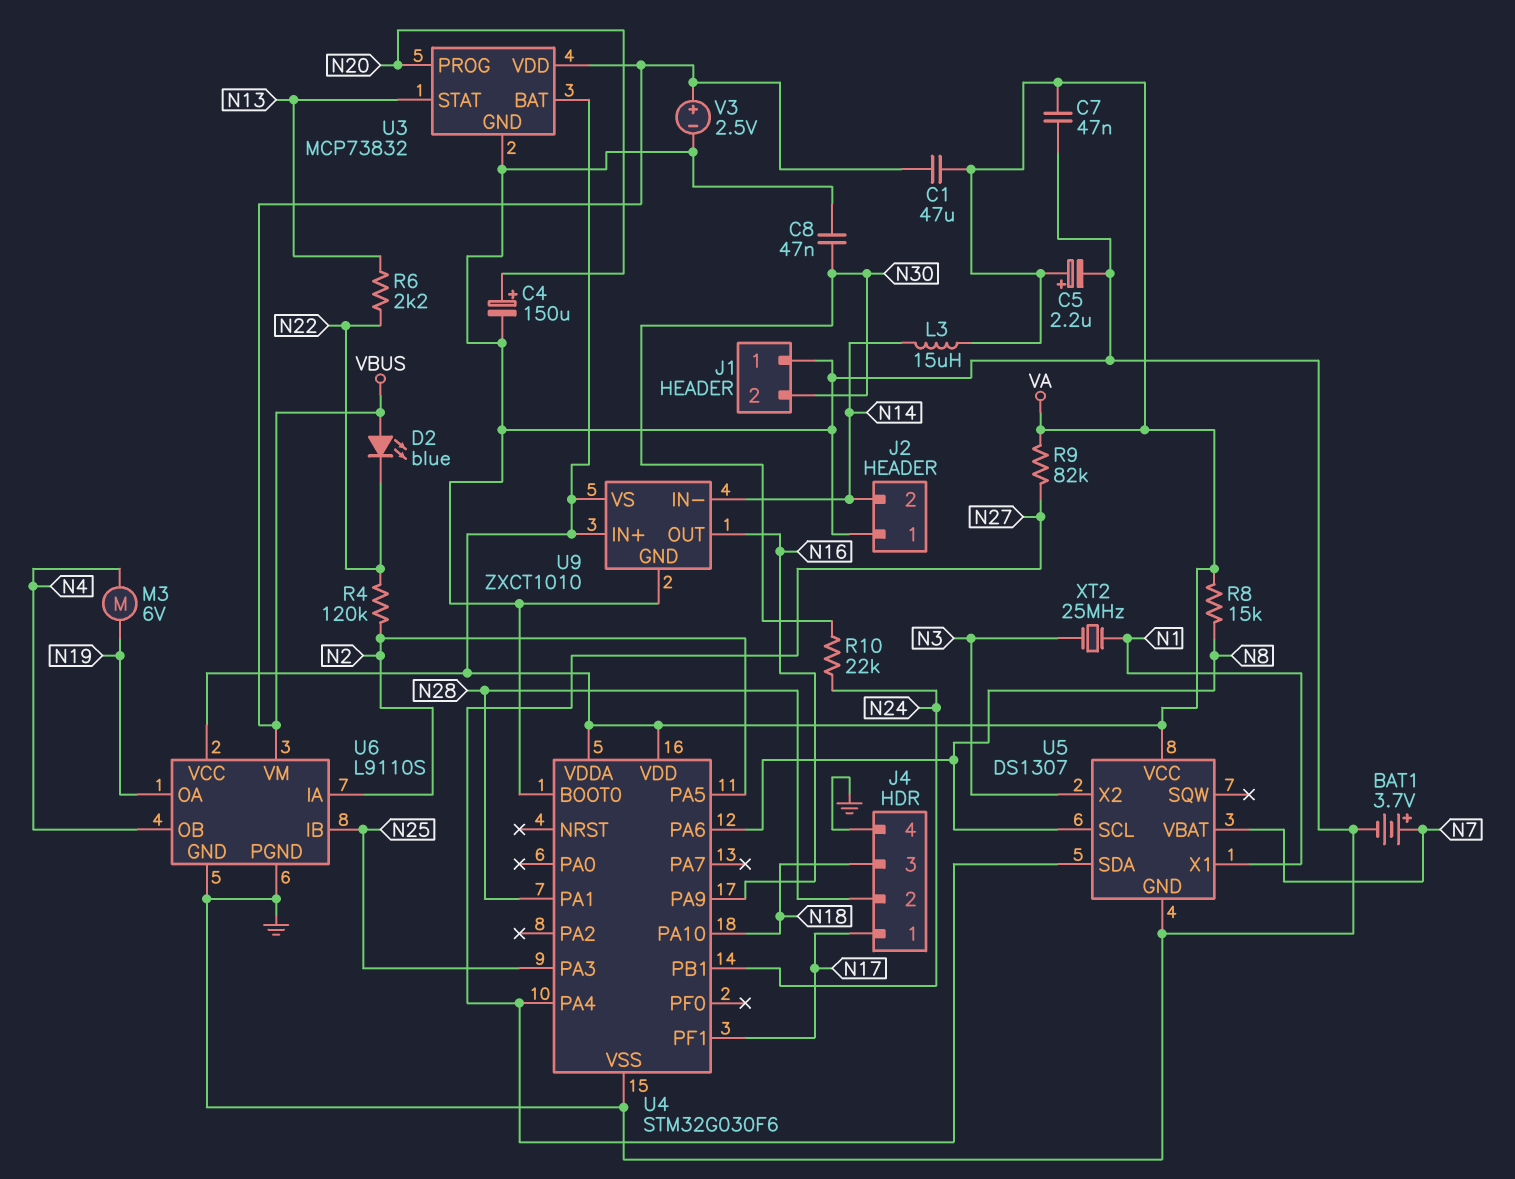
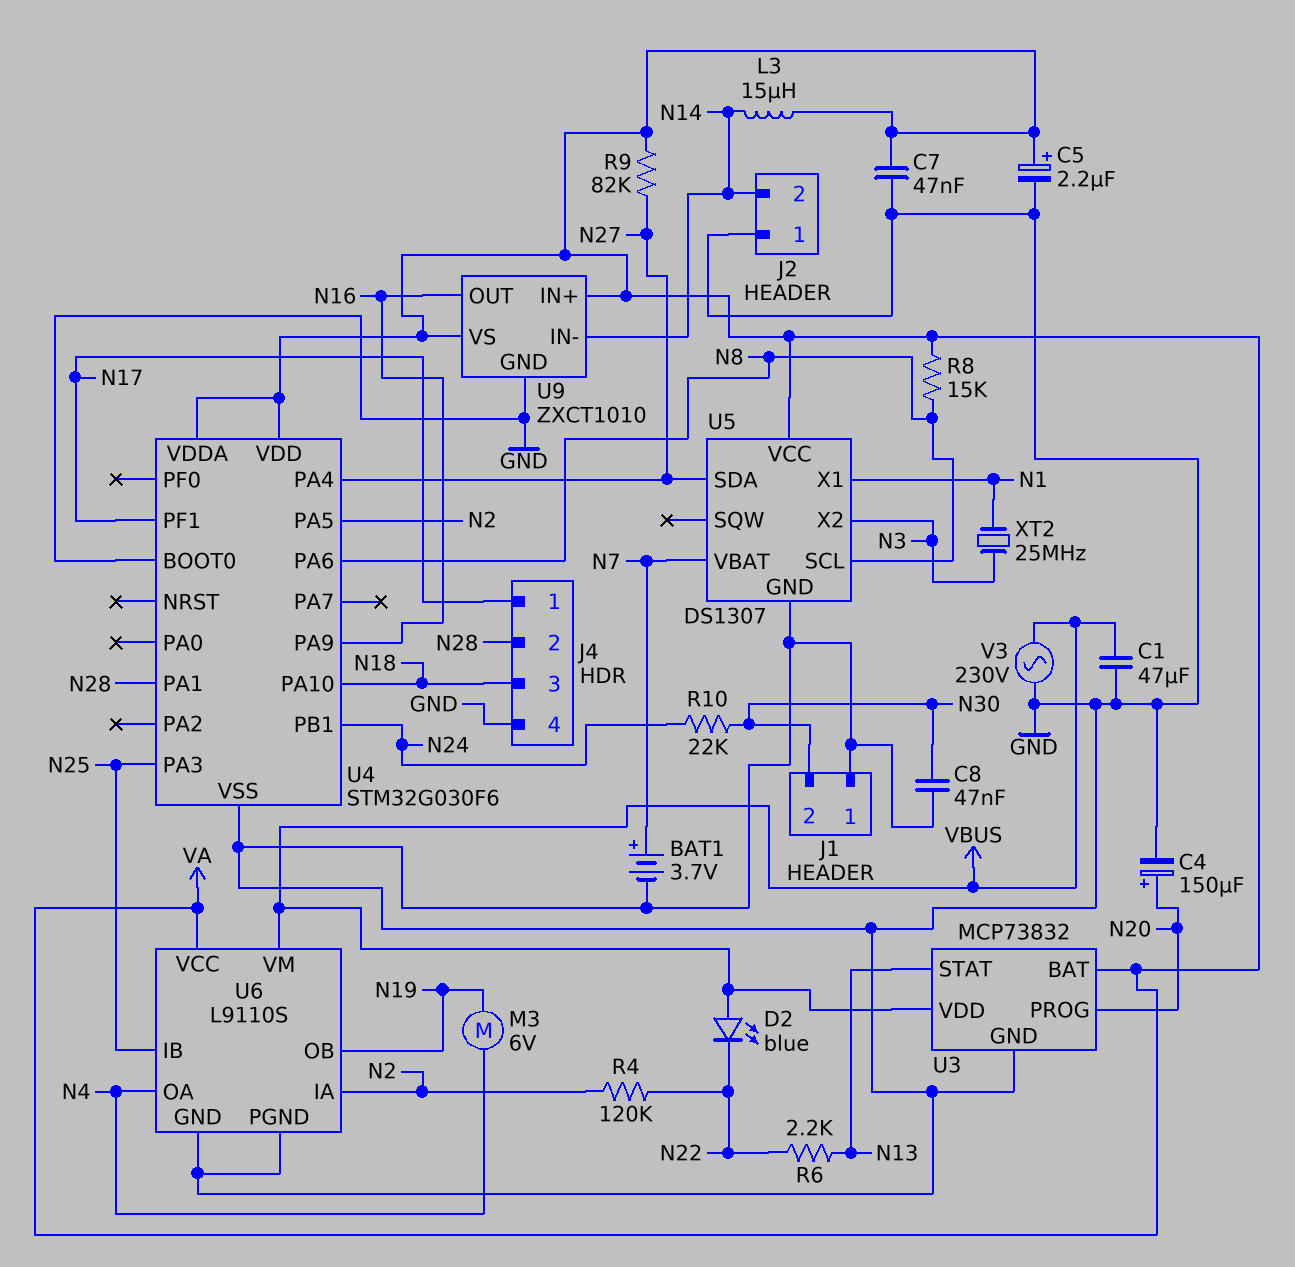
C1: 47uF (VA, VBUS) -> 47uF (GND, VBUS)
U6 pin OA: N19 -> N4
U6 pin OB: N4 -> N19
V3: 2.5V (plus VBUS, minus GND) -> AC 230V (GND, VBUS)

